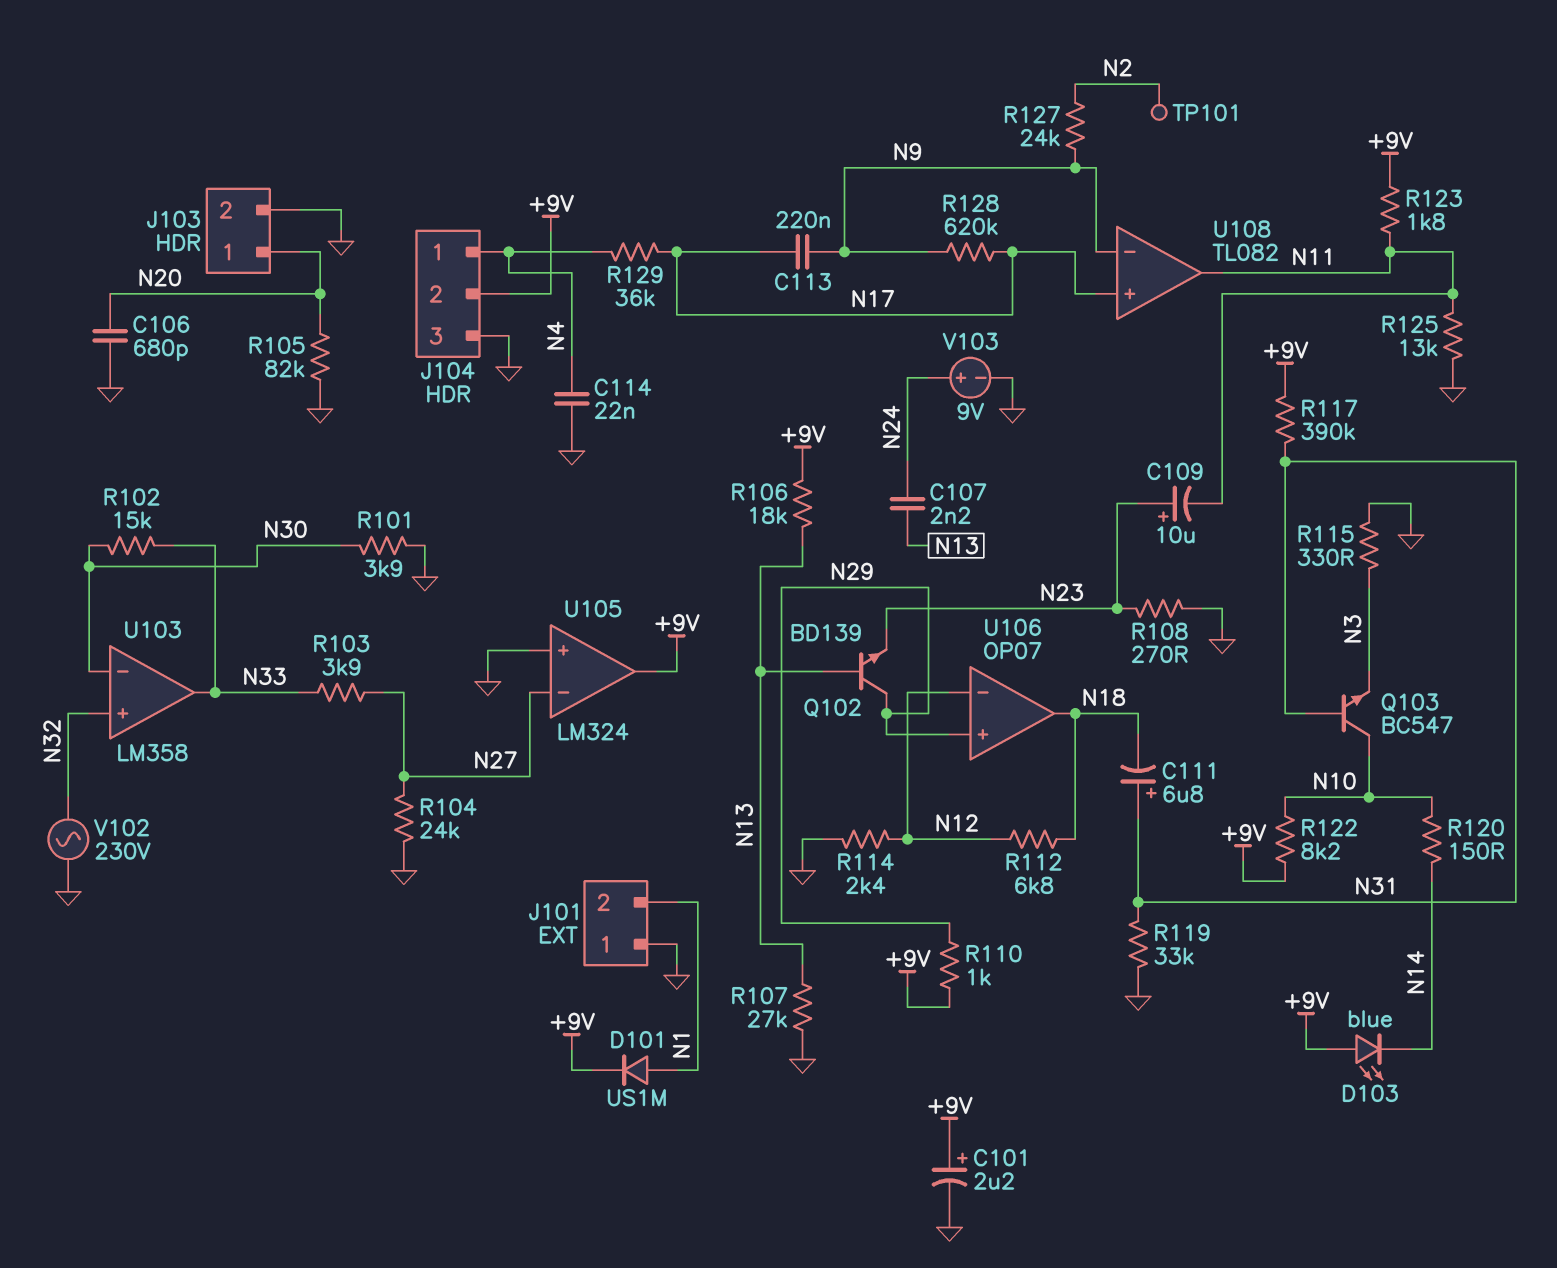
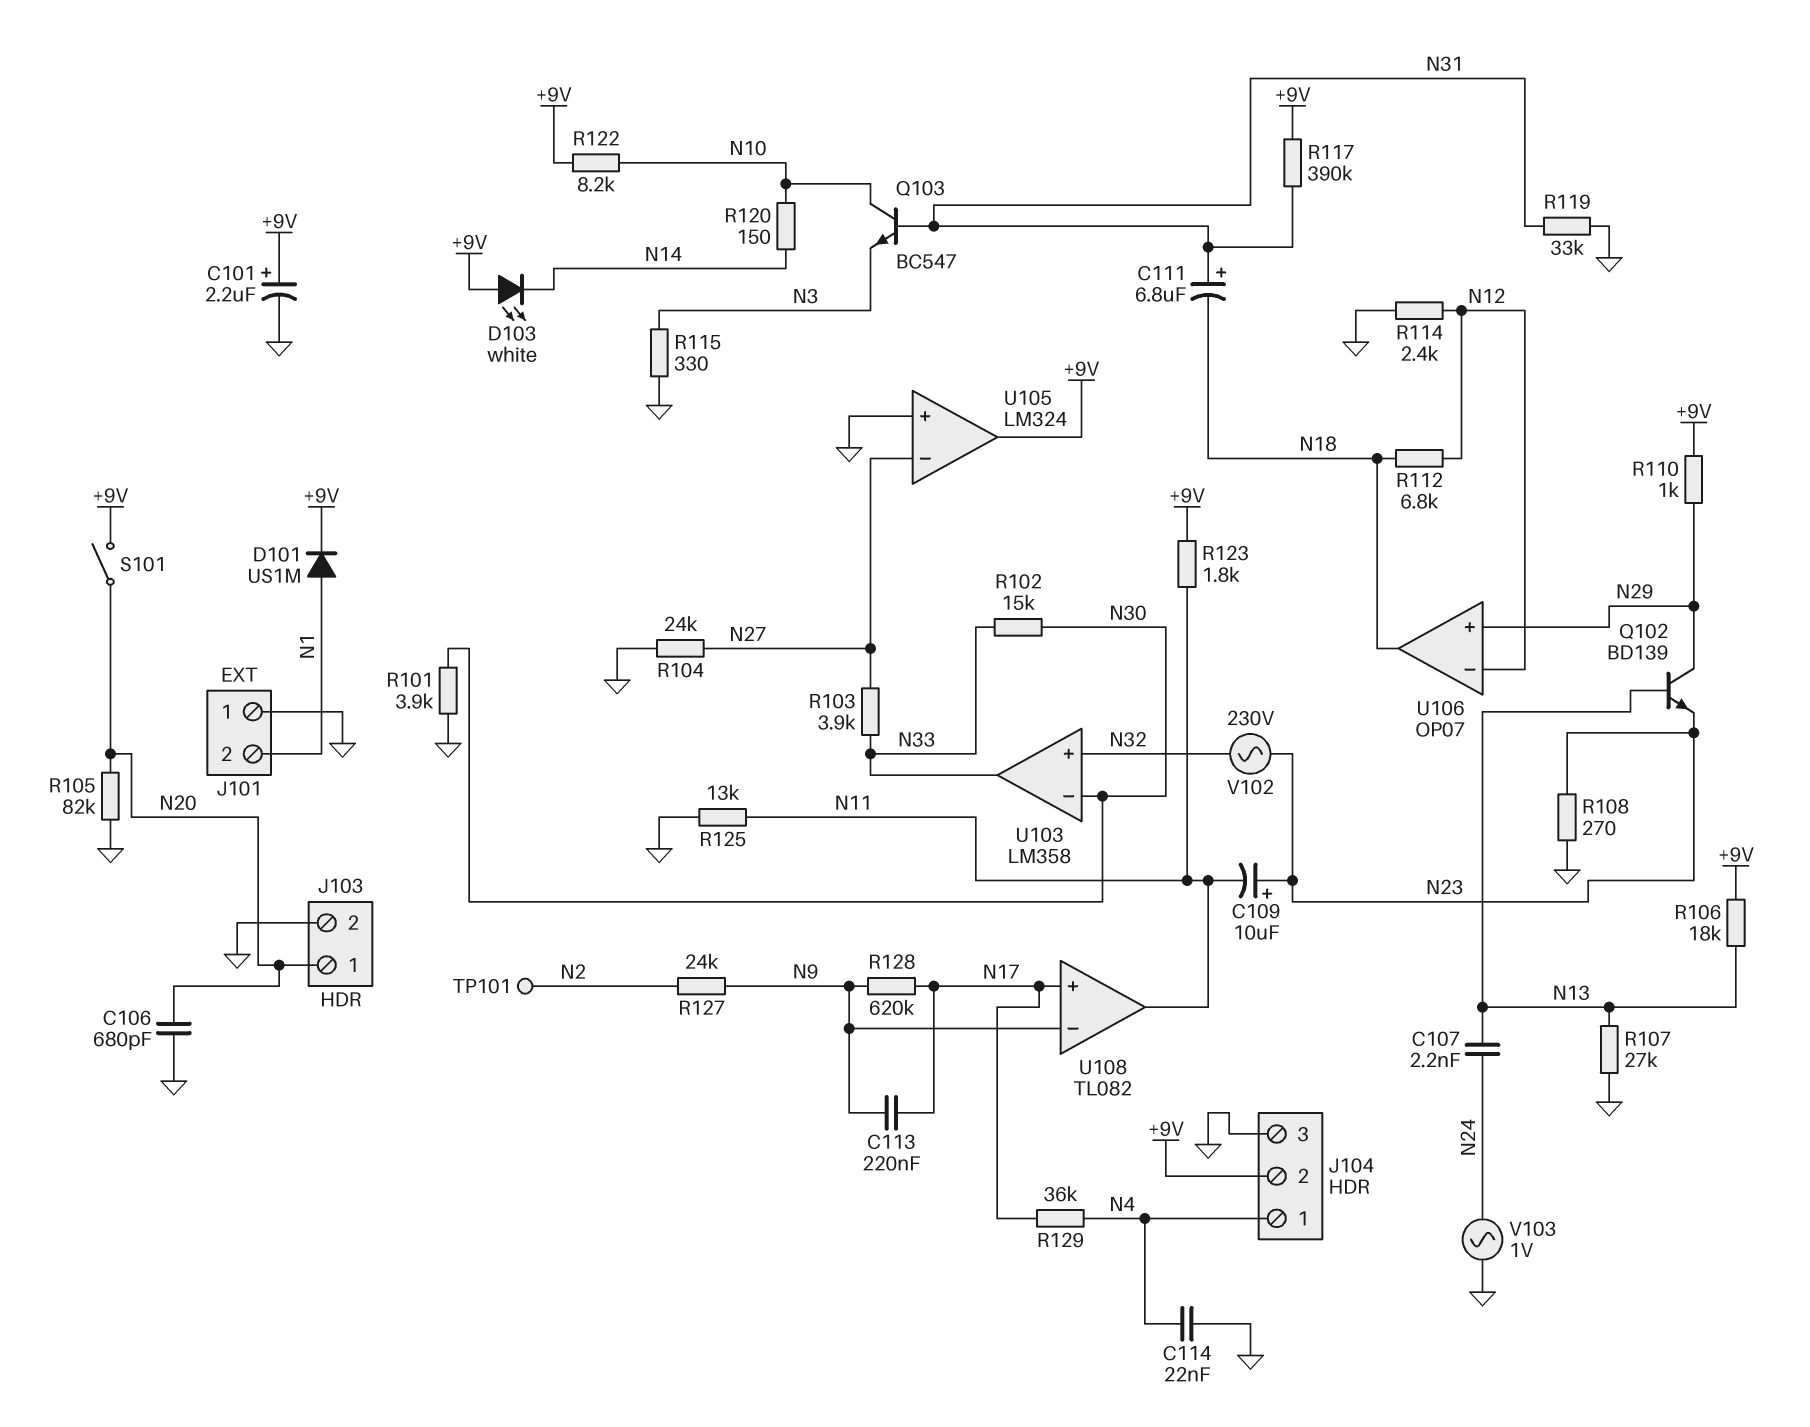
D103: LED blue (A +9V, K N14) -> LED white (A +9V, K N14)
S101: none -> switch (+9V, N20)
V102: AC 230V (GND, N32) -> AC 230V (N23, N32)
V103: 9V (plus N24, minus GND) -> AC 1V (GND, N24)

